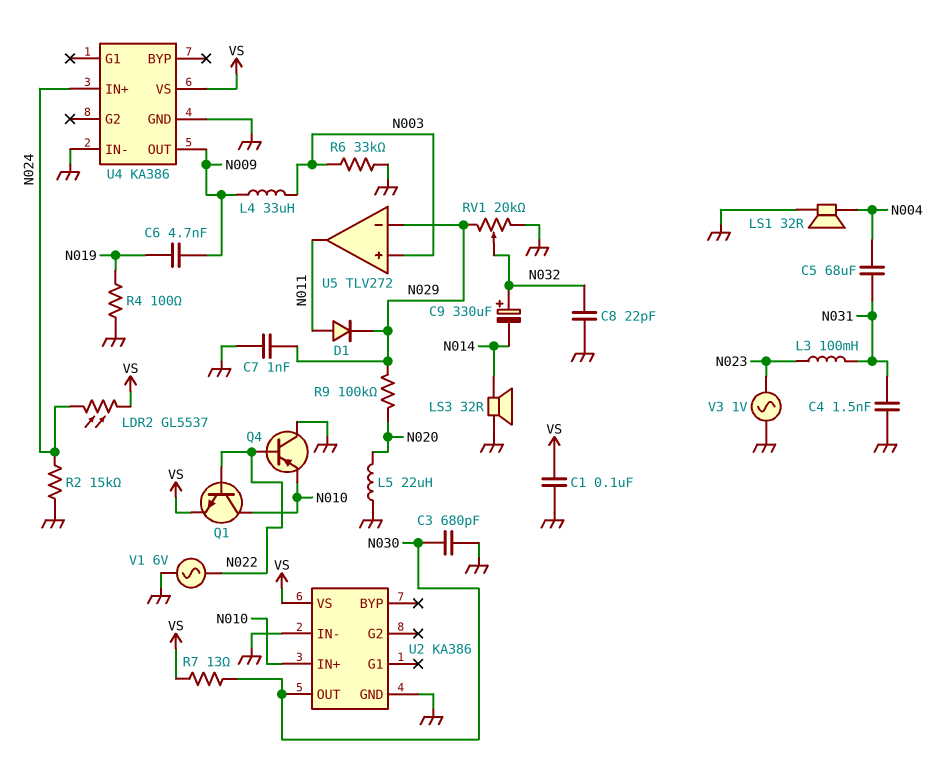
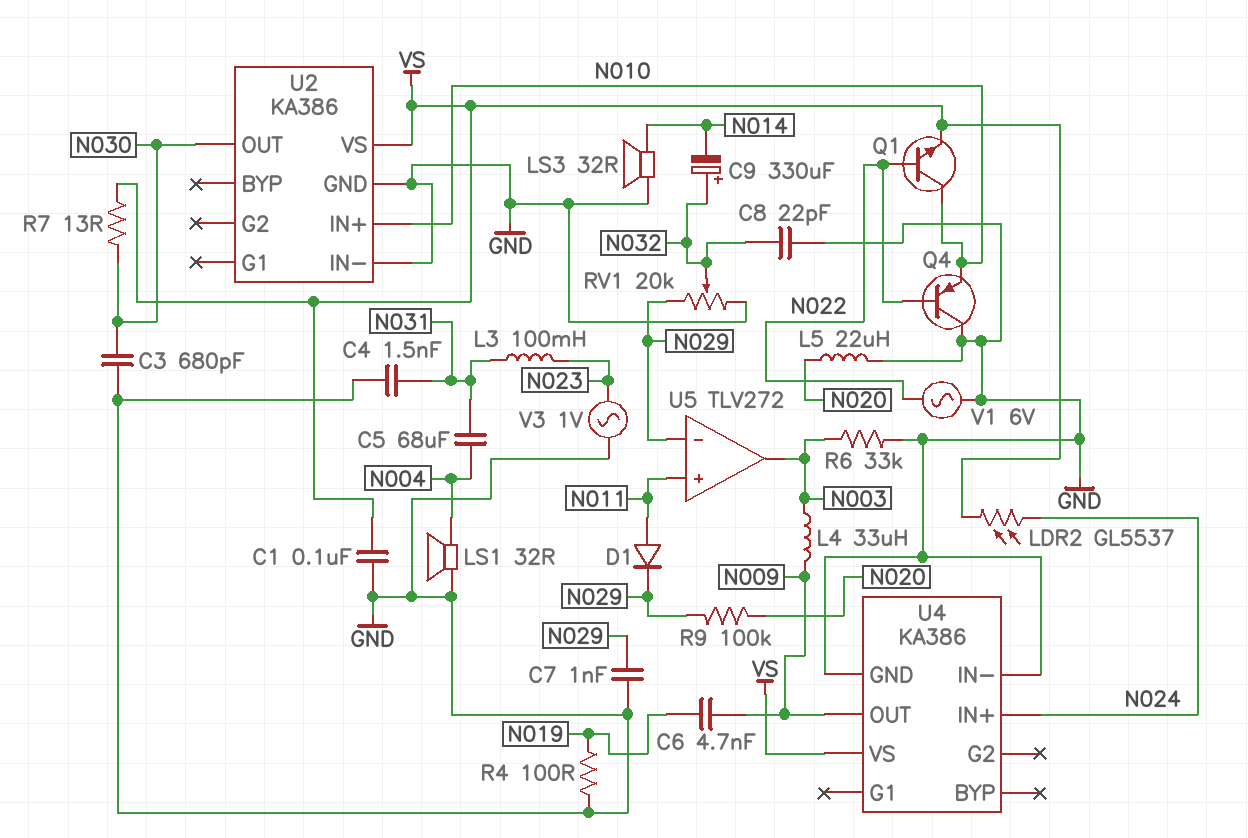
R2: 15k (GND, N024) -> none
U5 pin in+: N003 -> N011
U5 pin out: N011 -> N003

